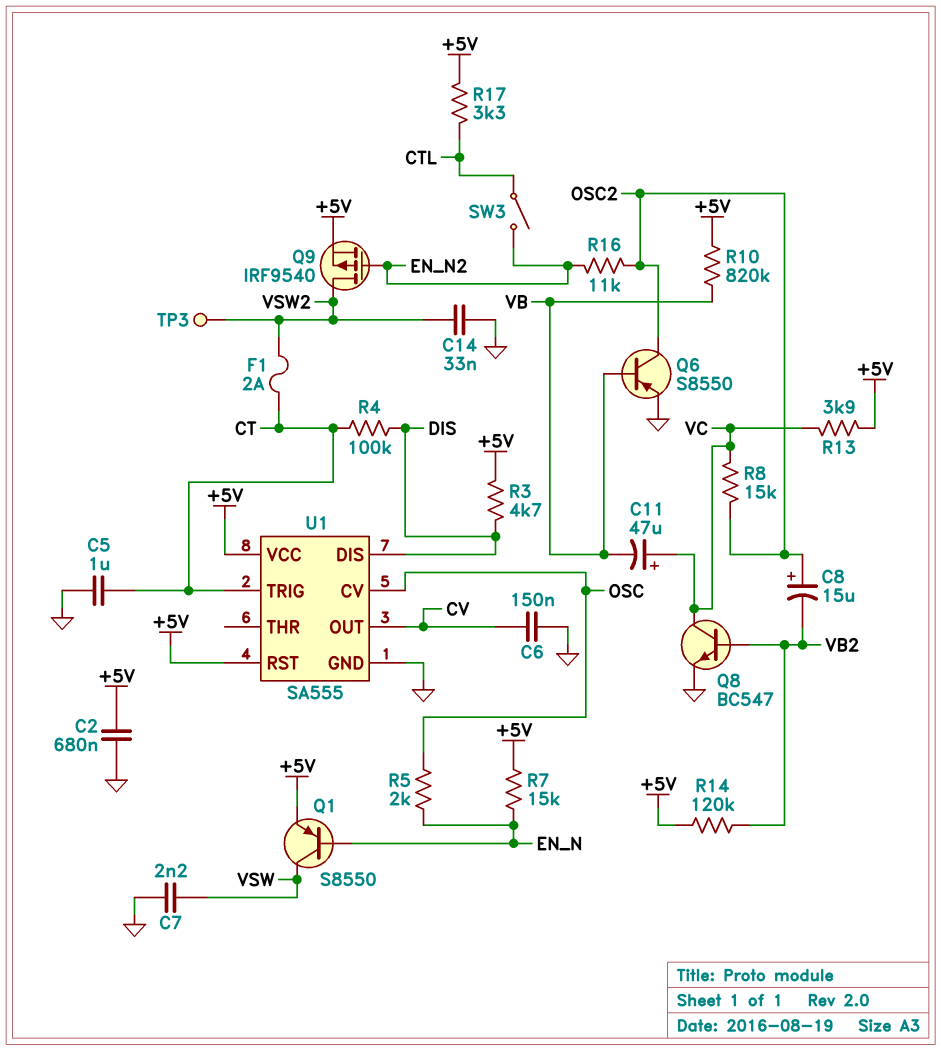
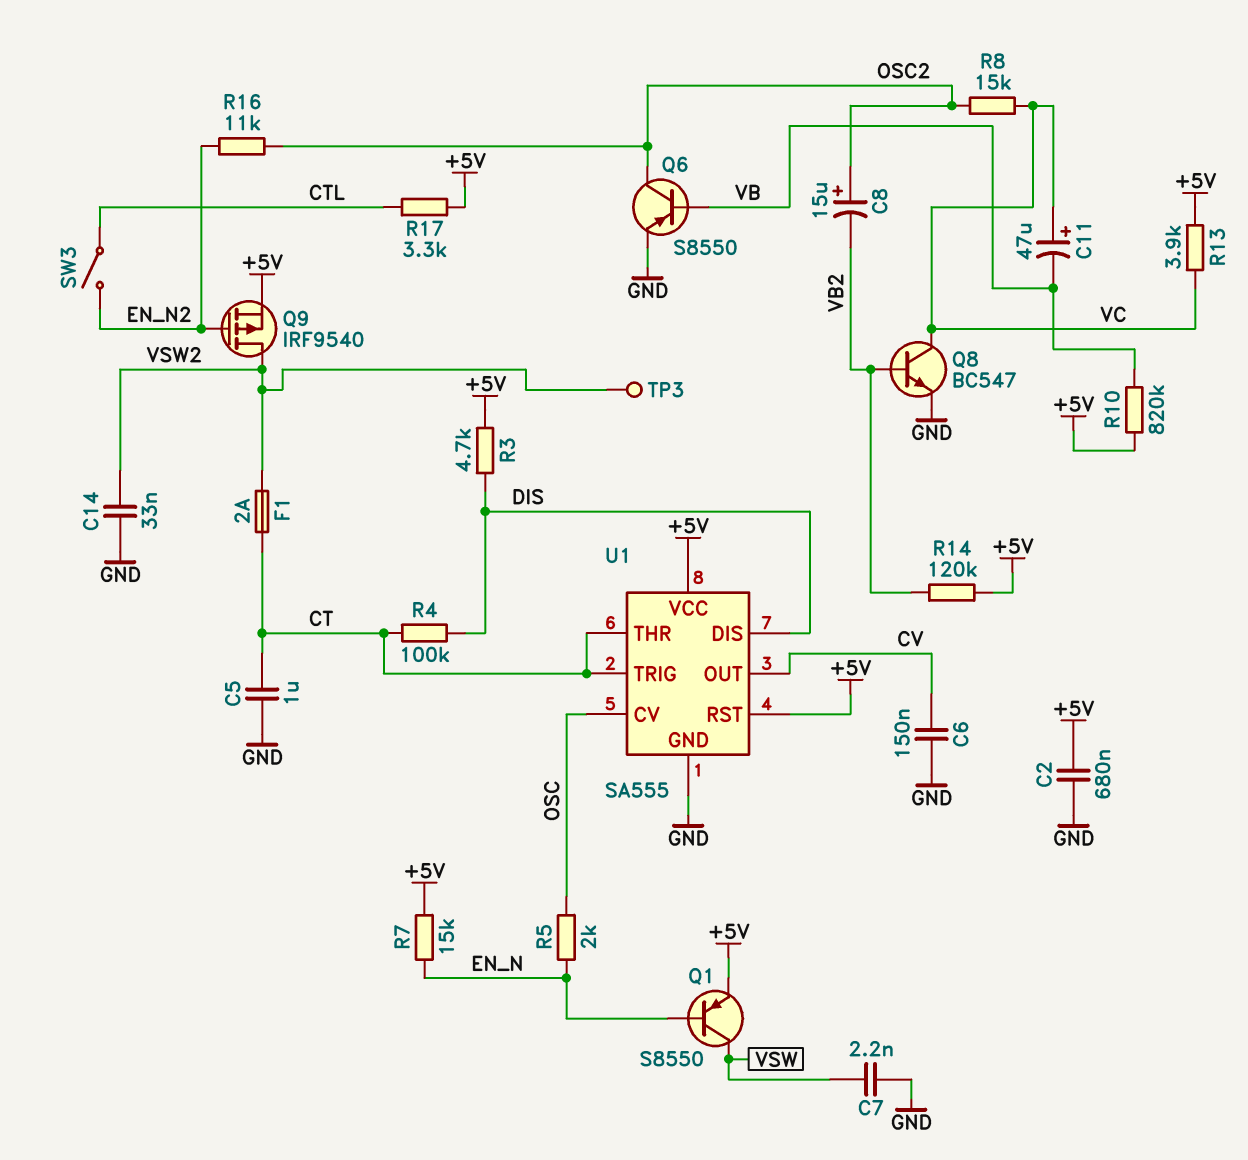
U1 pin THR: none -> CT

